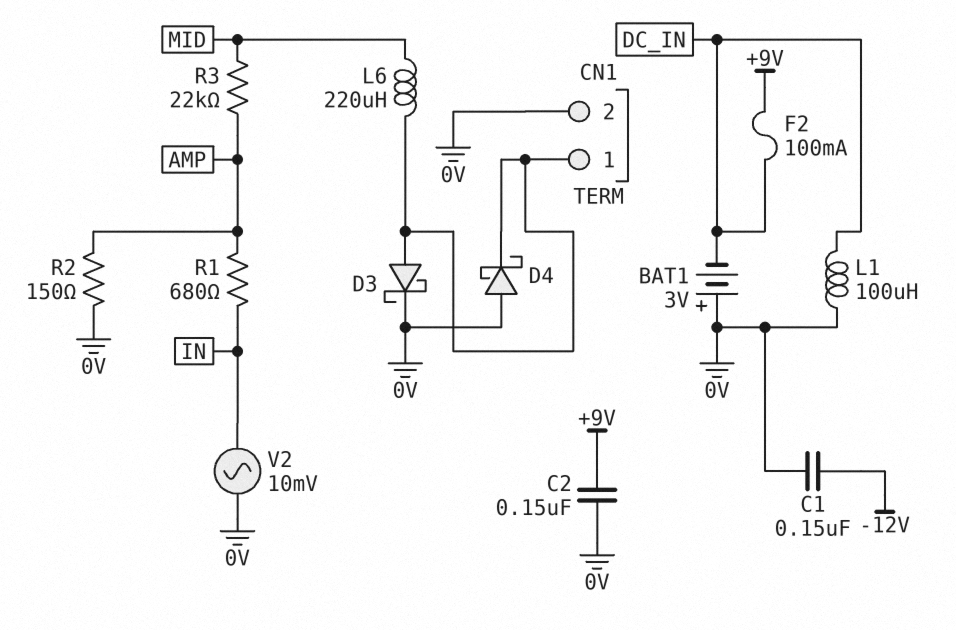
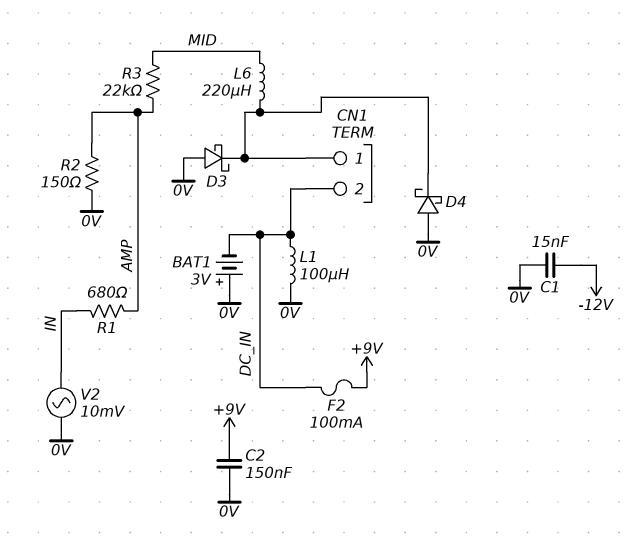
C1: 150nF (-12V, 0V) -> 15nF (-12V, 0V)
CN1 pin 2: 0V -> DC_IN
D3: schottky (A CN1/1, K 0V) -> schottky (A 0V, K CN1/1)

